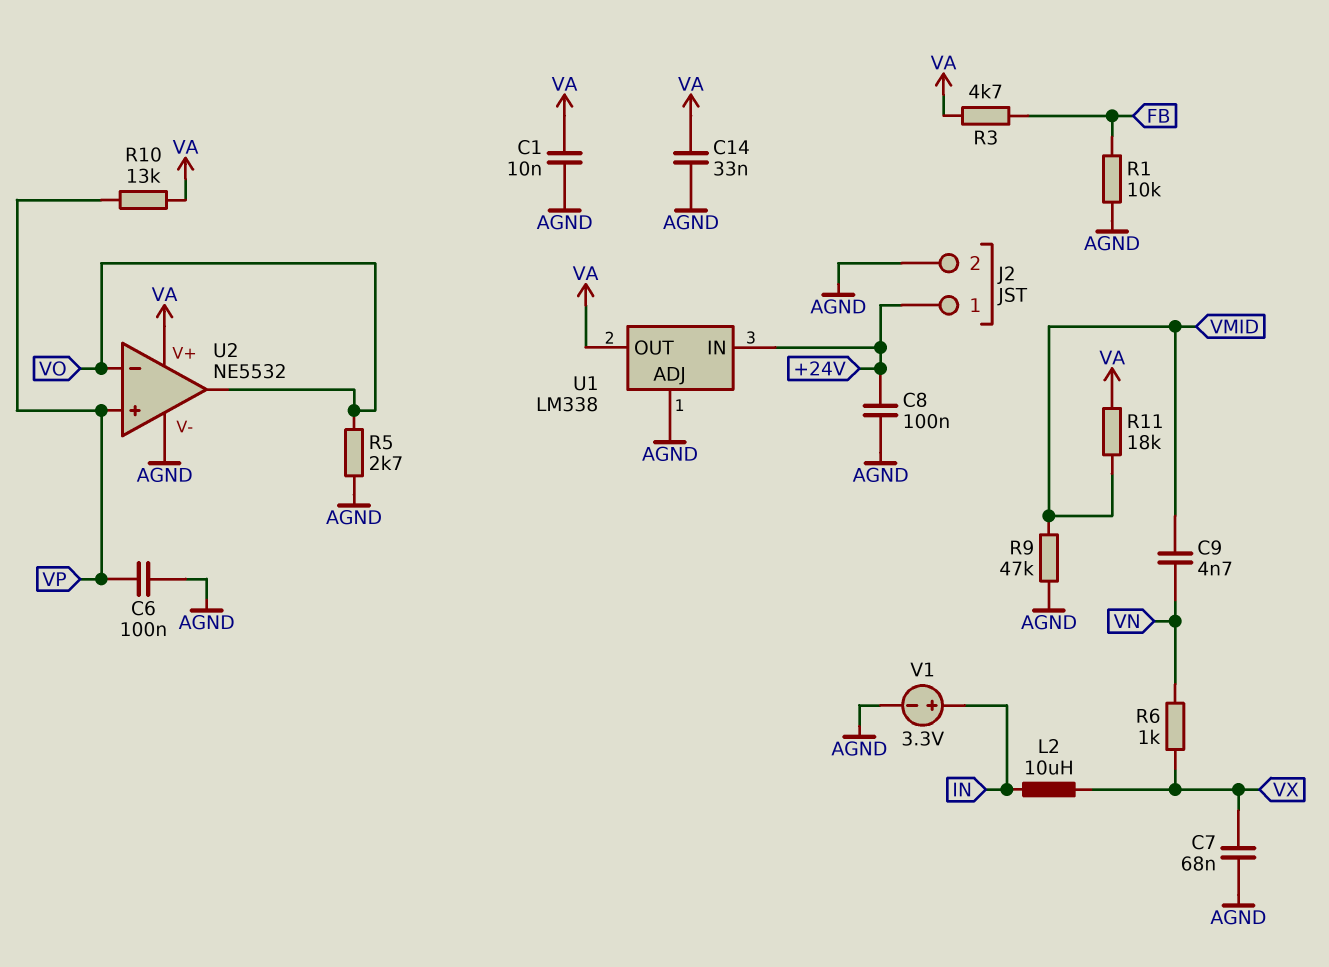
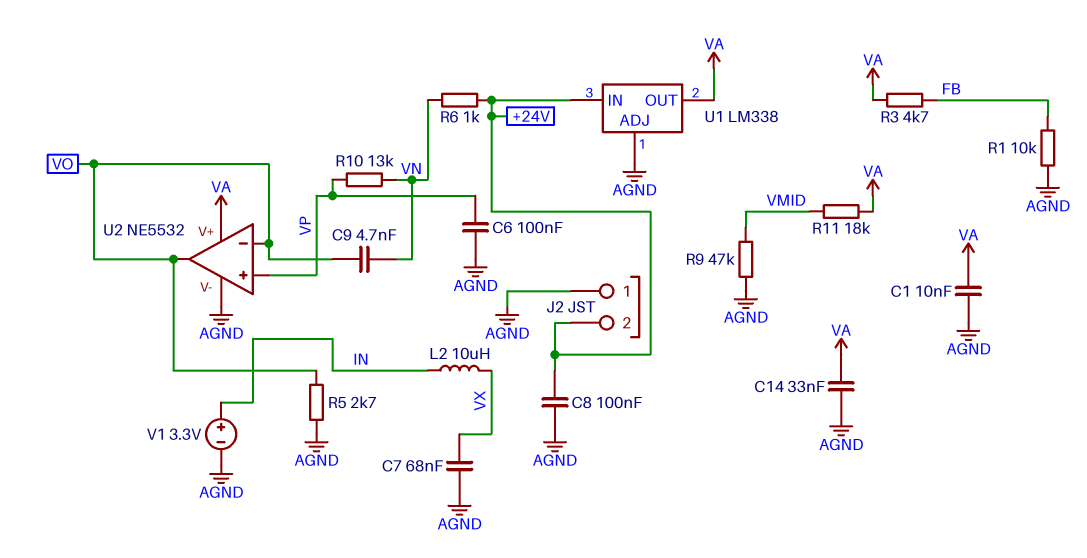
C9: 4.7nF (VMID, VN) -> 4.7nF (VN, VO)
J2 pin 1: +24V -> AGND
J2 pin 2: AGND -> +24V
R6: 1k (VN, VX) -> 1k (+24V, VN)
R10: 13k (VA, VP) -> 13k (VN, VP)

